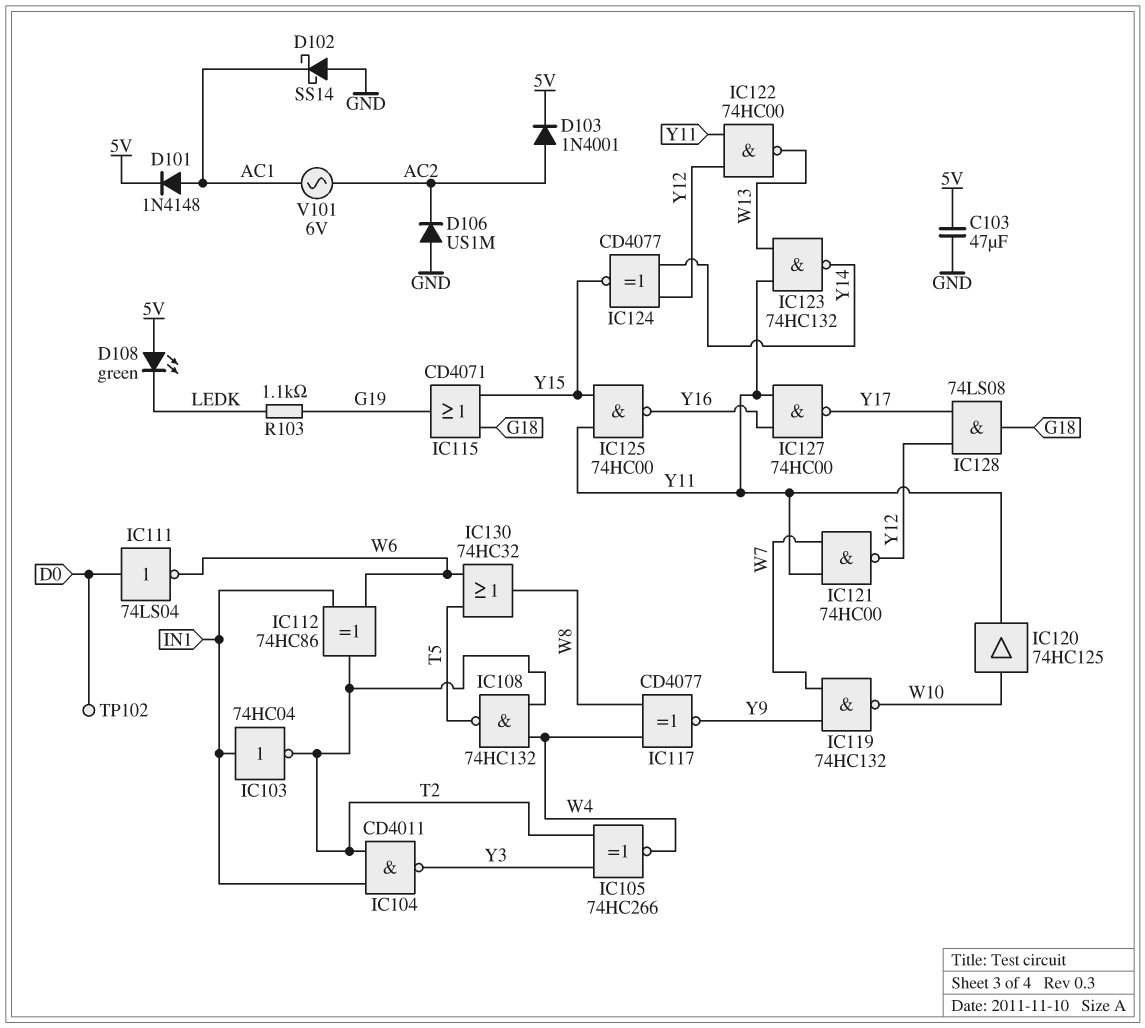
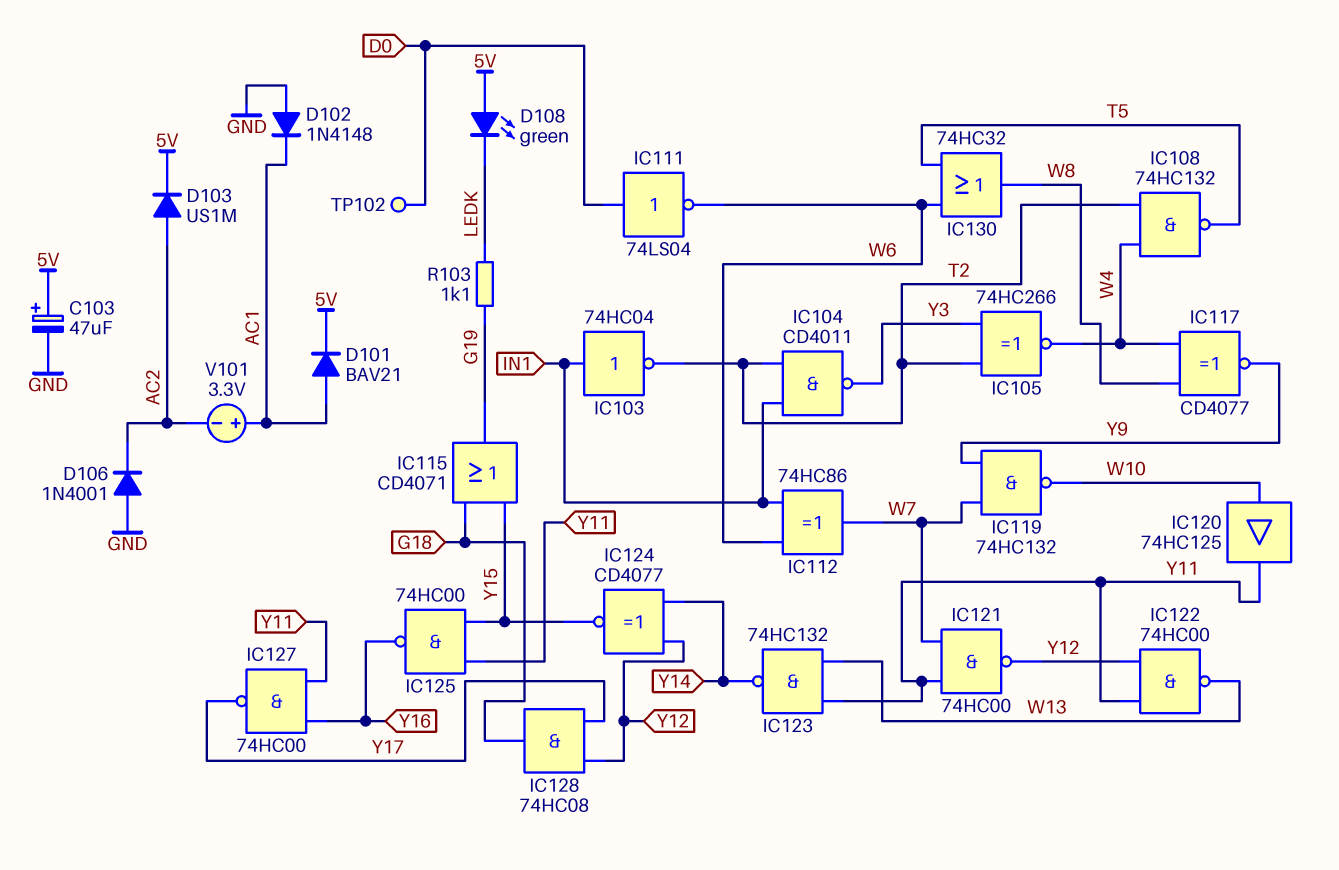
C103: 47uF (5V, GND) -> 47uF (plus 5V, minus GND)
D101: diode 1N4148 (A AC1, K 5V) -> diode BAV21 (A AC1, K 5V)
D102: schottky SS14 (A GND, K AC1) -> diode 1N4148 (A GND, K AC1)
D103: diode 1N4001 (A AC2, K 5V) -> diode US1M (A AC2, K 5V)
D106: diode US1M (A GND, K AC2) -> diode 1N4001 (A GND, K AC2)
IC112: XOR 74HC86 (in IN1, in W6, out T2) -> XOR 74HC86 (in IN1, in W6, out W7)
IC128: AND 74LS08 (in Y12, in Y17, out G18) -> AND 74HC08 (in Y12, in Y17, out G18)
V101: AC 6V (AC1, AC2) -> 3.3V (plus AC1, minus AC2)

